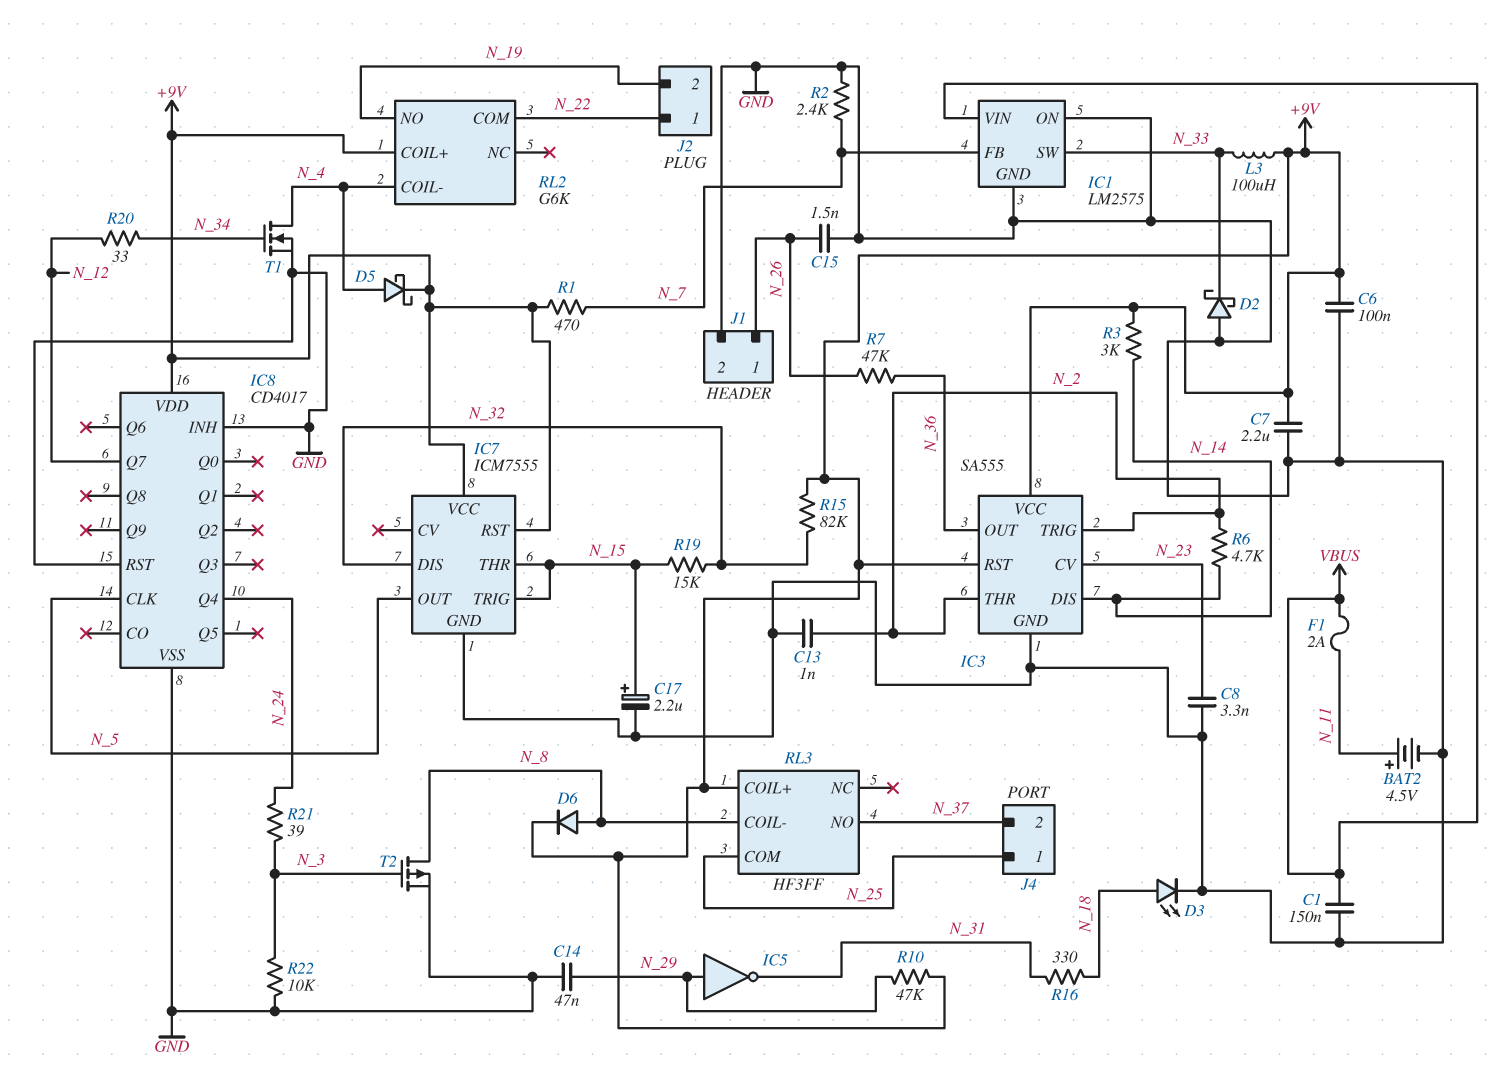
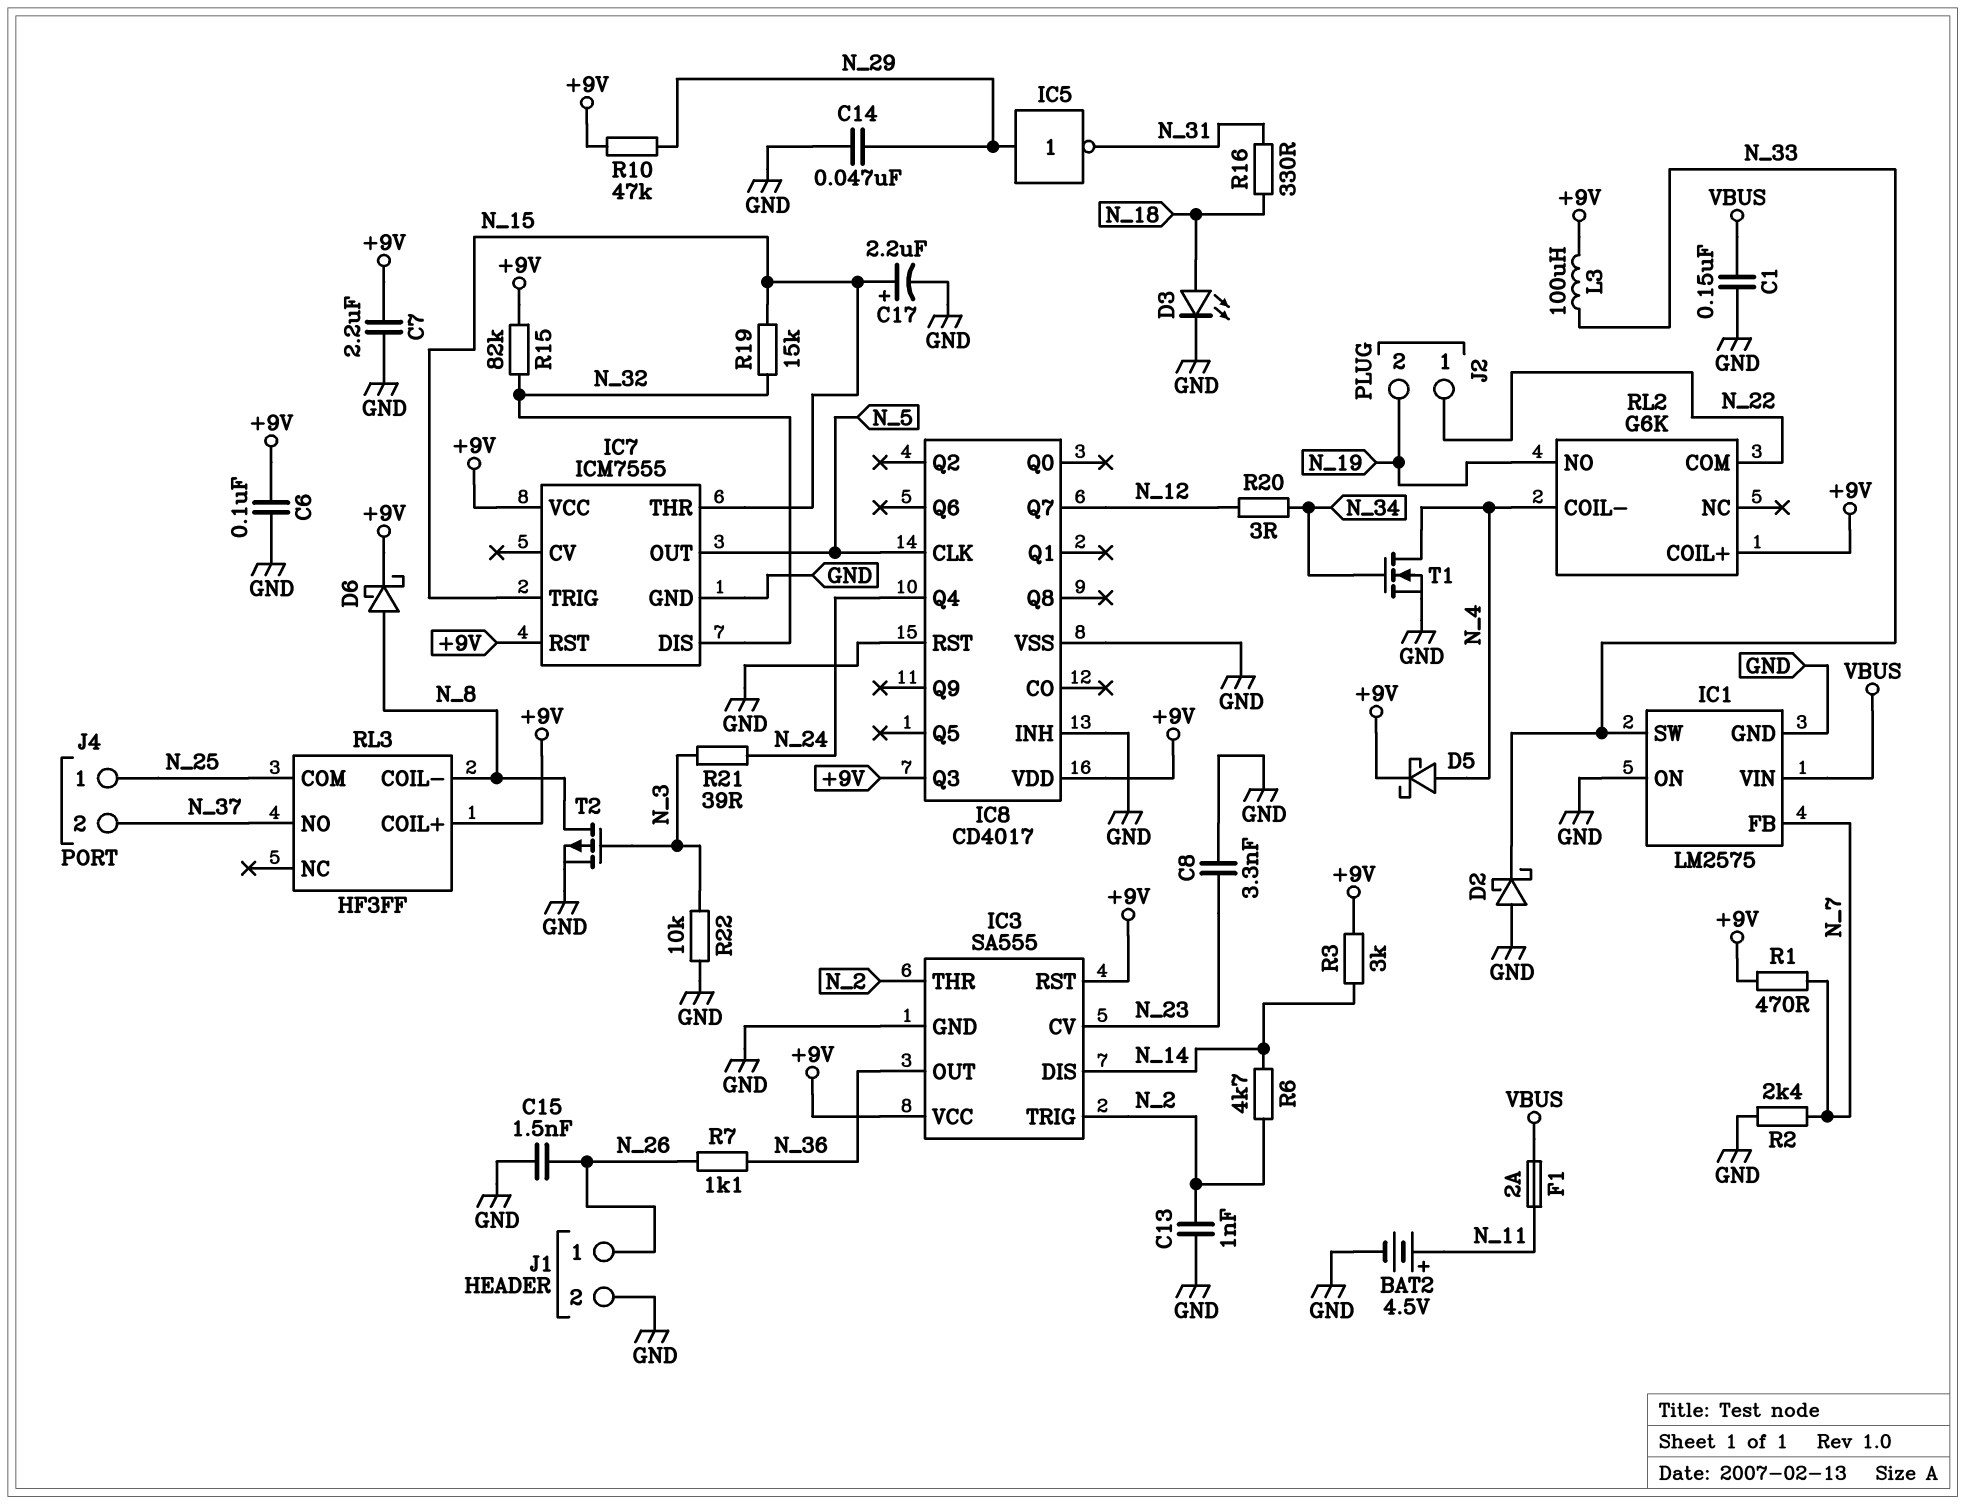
D6: diode (A N_8, K +9V) -> schottky (A N_8, K +9V)
IC8 pin Q3: none -> +9V
R7: 47k (N_26, N_36) -> 1.1k (N_26, N_36)
R20: 33 (N_12, N_34) -> 3 (N_12, N_34)

